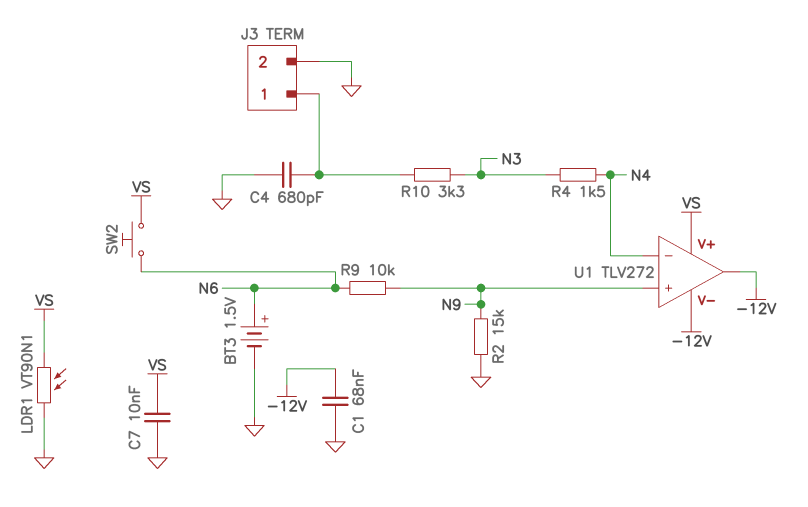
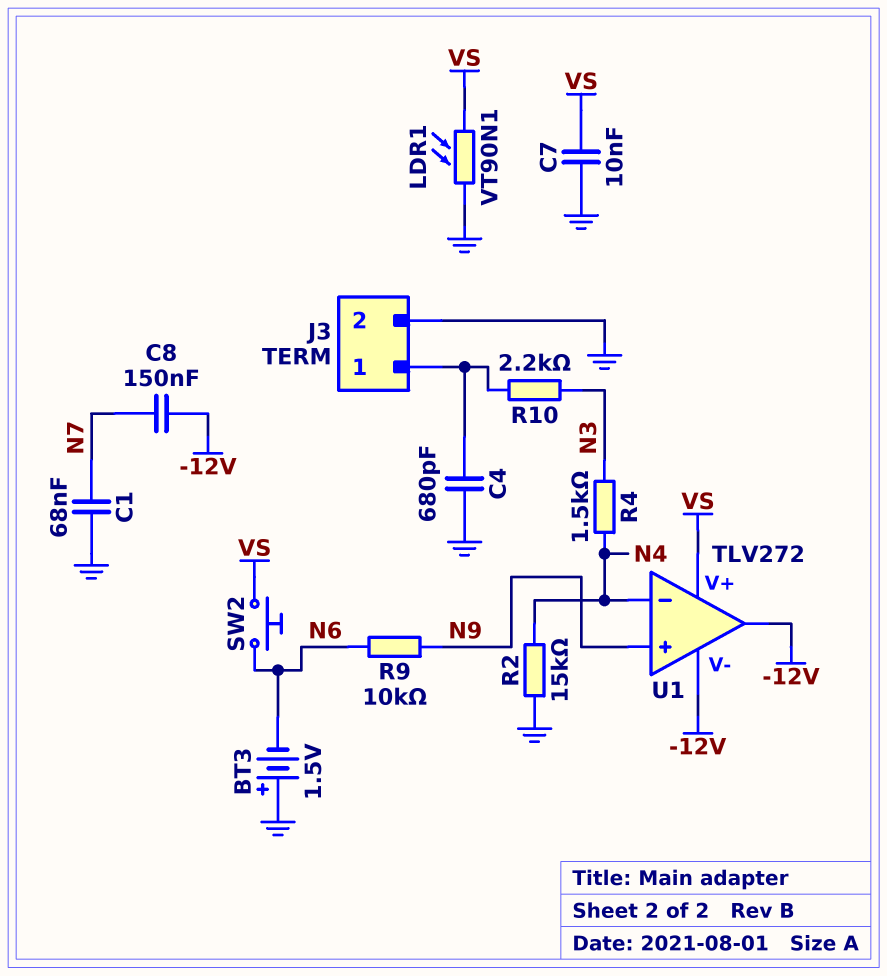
BT3: 1.5V (plus N6, minus GND) -> 1.5V (plus GND, minus N6)
C1: 68nF (-12V, GND) -> 68nF (GND, N7)
C8: none -> 150nF (-12V, N7)
R2: 15k (GND, N9) -> 15k (GND, N4)
R10: 3.3k (J3/1, N3) -> 2.2k (J3/1, N3)

